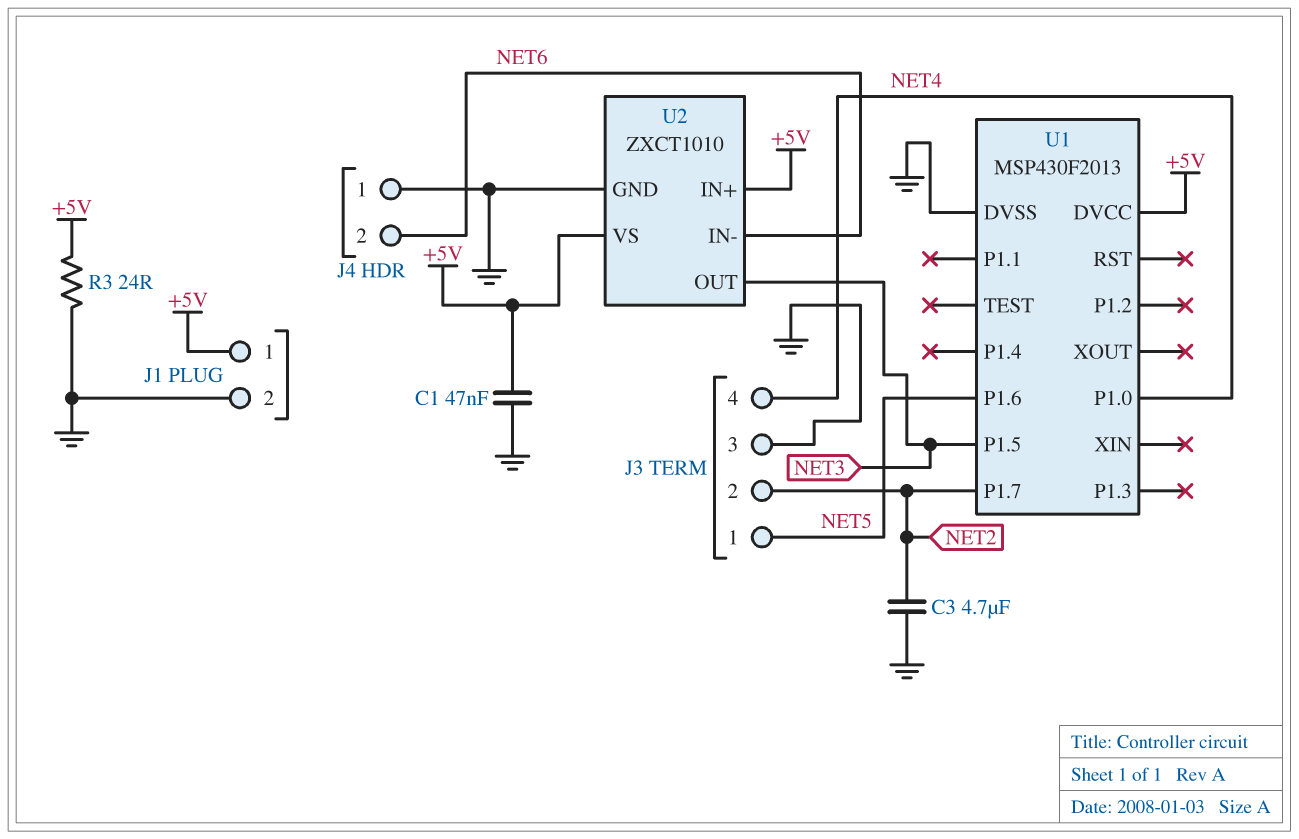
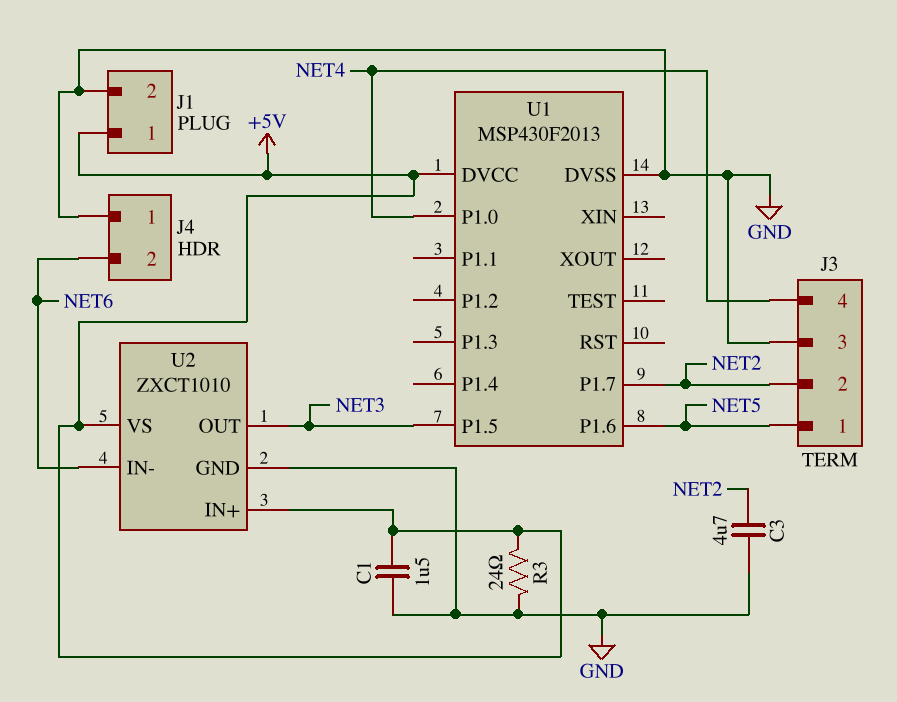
C1: 47nF (+5V, GND) -> 1.5uF (+5V, GND)

